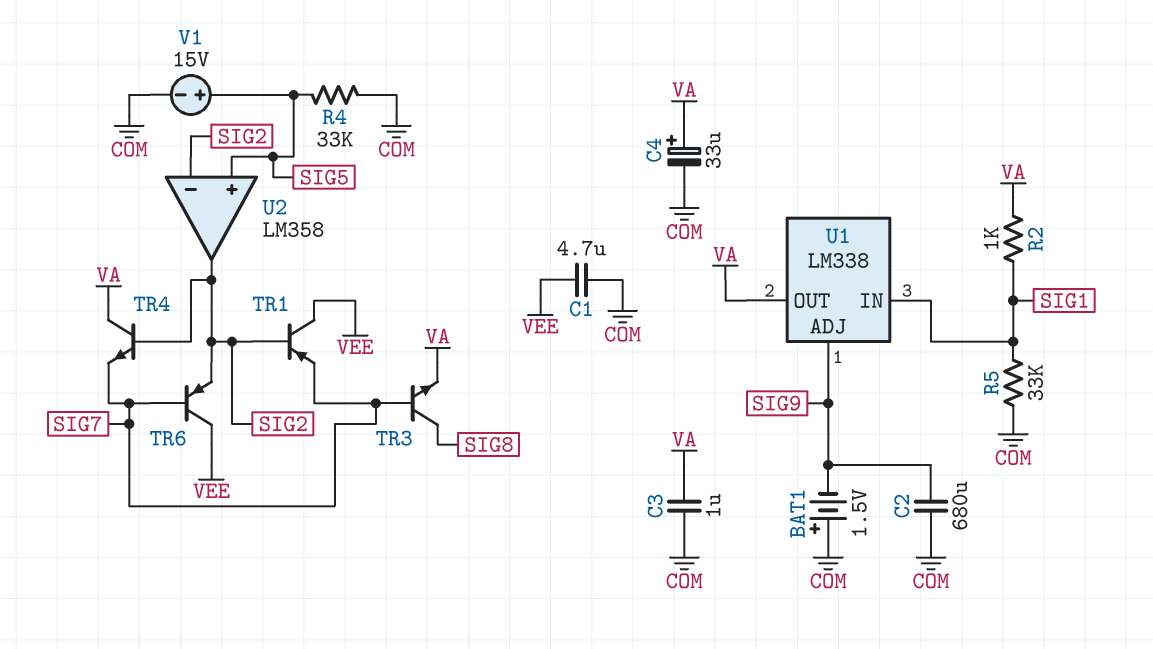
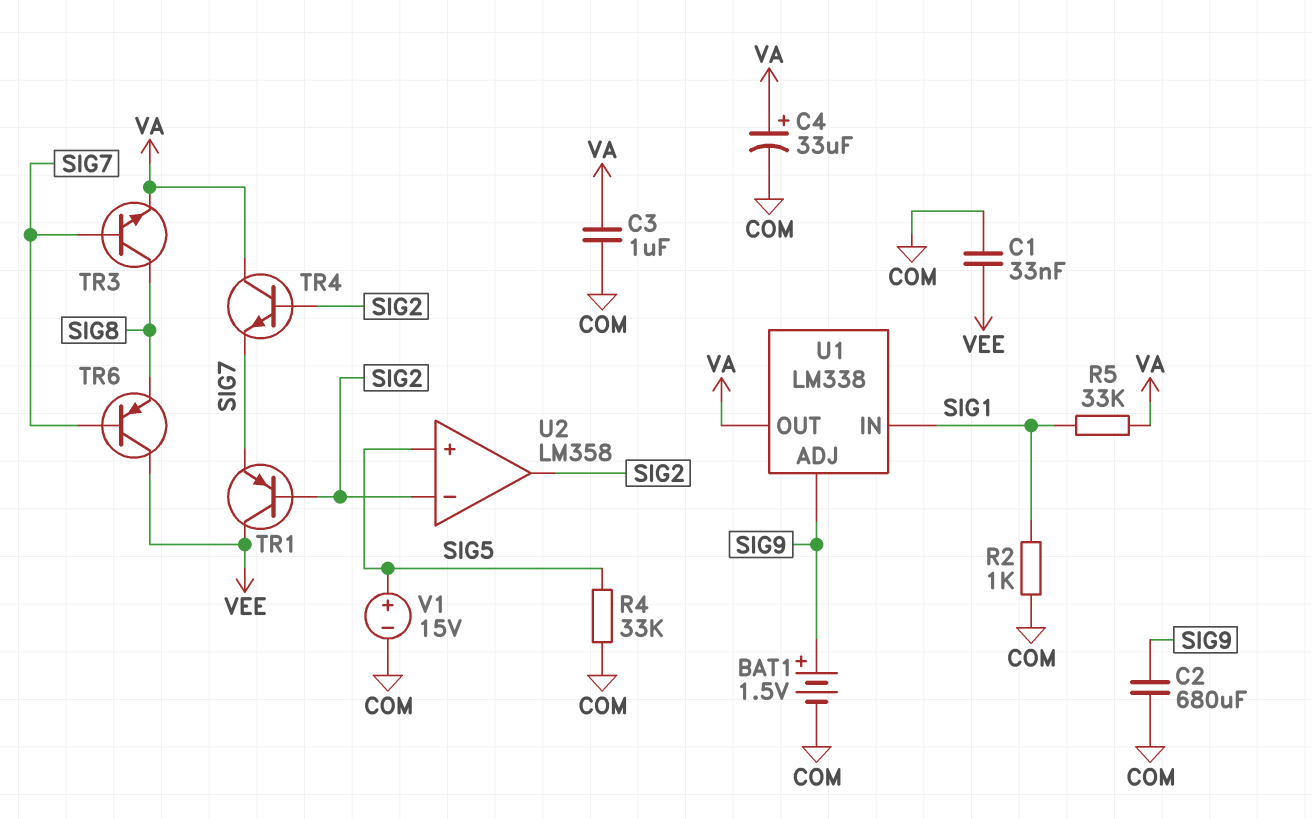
BAT1: 1.5V (plus COM, minus SIG9) -> 1.5V (plus SIG9, minus COM)
C1: 4.7uF (COM, VEE) -> 33nF (COM, VEE)
R2: 1k (SIG1, VA) -> 1k (COM, SIG1)
R5: 33k (COM, SIG1) -> 33k (SIG1, VA)
TR6: PNP (B SIG7, C VEE, E SIG2) -> PNP (B SIG7, C VEE, E SIG8)

